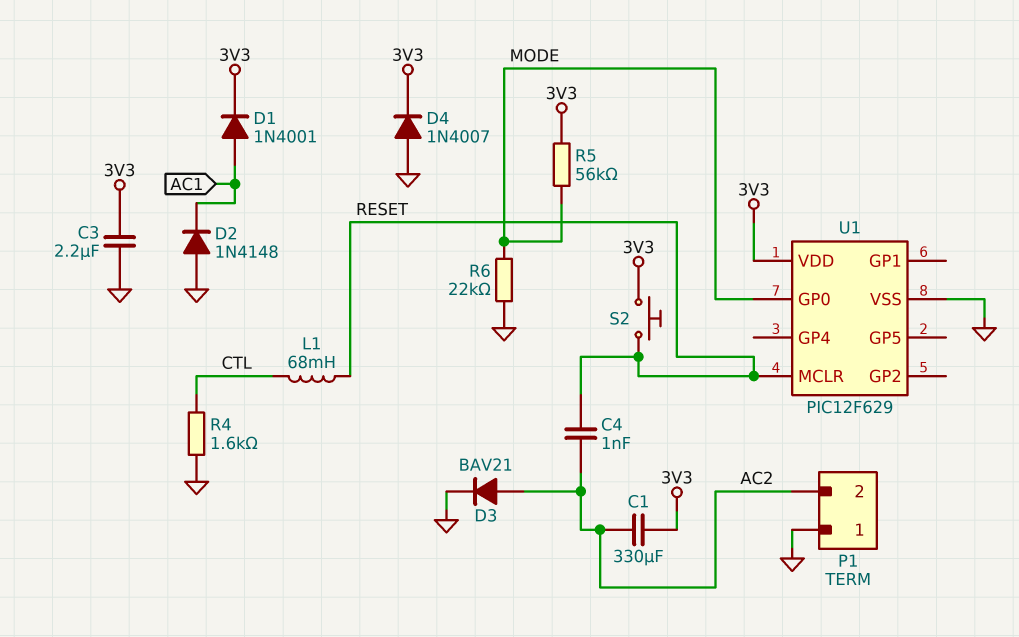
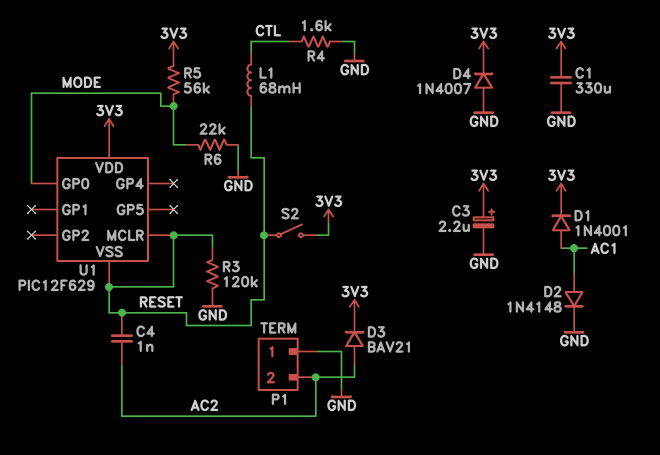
C1: 330uF (3V3, AC2) -> 330uF (3V3, GND)
C3: 2.2uF (3V3, GND) -> 2.2uF (plus 3V3, minus GND)
D2: diode 1N4148 (A GND, K AC1) -> diode 1N4148 (A AC1, K GND)
D3: diode BAV21 (A AC2, K GND) -> diode BAV21 (A AC2, K 3V3)
R3: none -> 120k (GND, RESET)
S2: button (3V3, RESET) -> switch (3V3, RESET)
U1 pin VSS: GND -> RESET

